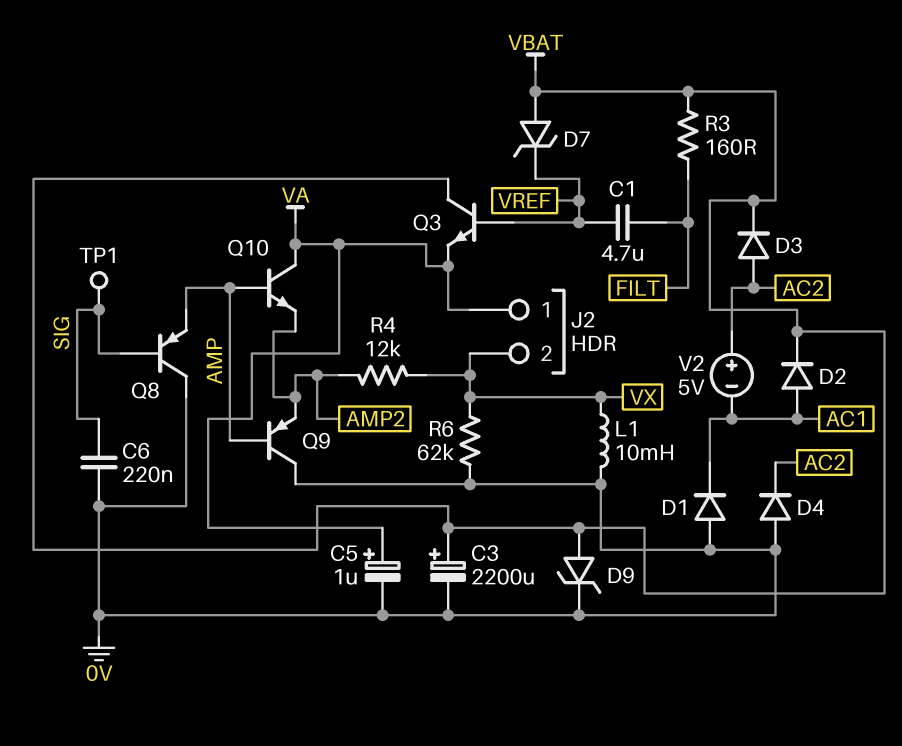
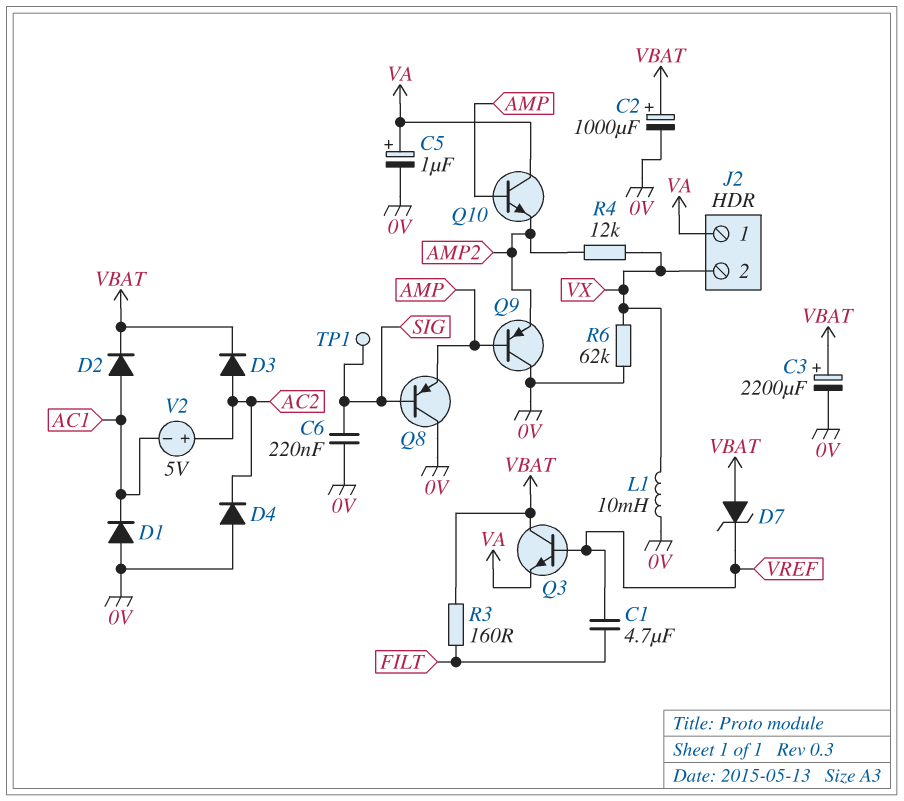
C2: none -> 1000uF (plus VBAT, minus 0V)
D9: zener (A VBAT, K 0V) -> none

